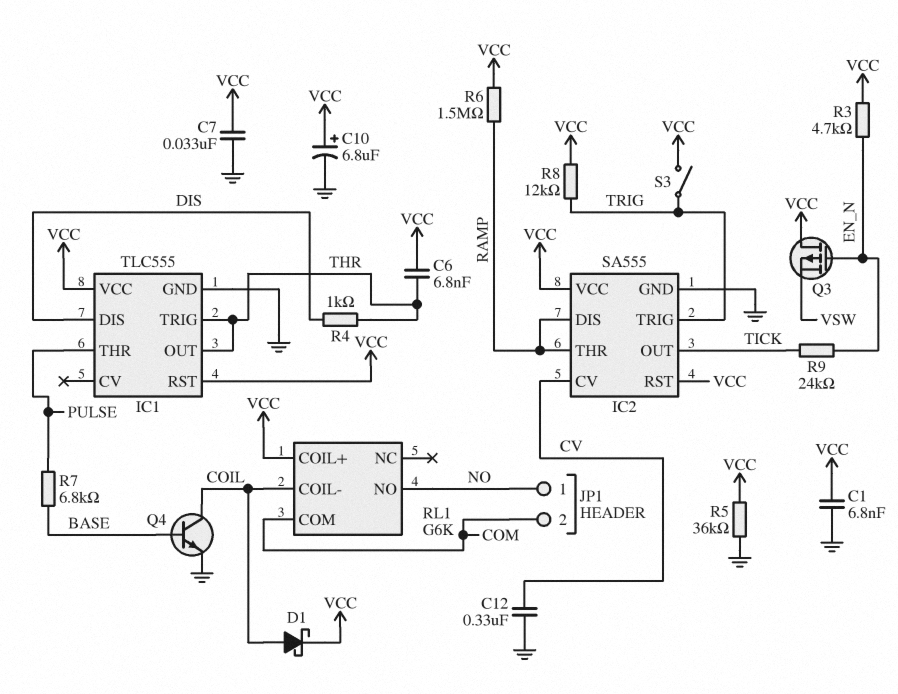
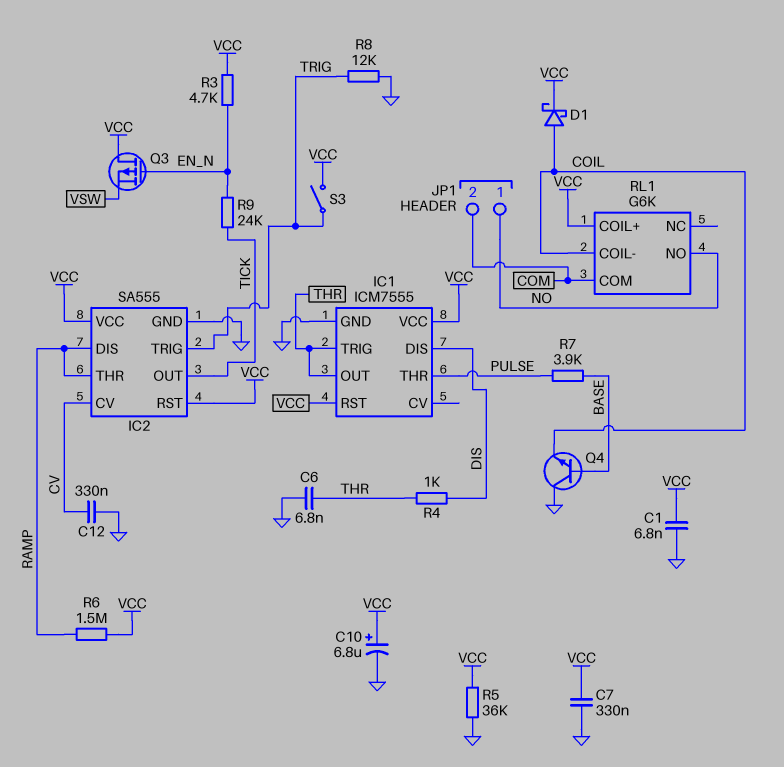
C6: 6.8nF (THR, VCC) -> 6.8nF (GND, THR)
C7: 33nF (GND, VCC) -> 330nF (GND, VCC)
IC1: TLC555 -> ICM7555
Q4: NPN (B BASE, C COIL, E GND) -> NPN (B BASE, C GND, E COIL)
R7: 6.8k (BASE, PULSE) -> 3.9k (BASE, PULSE)
R8: 12k (TRIG, VCC) -> 12k (GND, TRIG)

